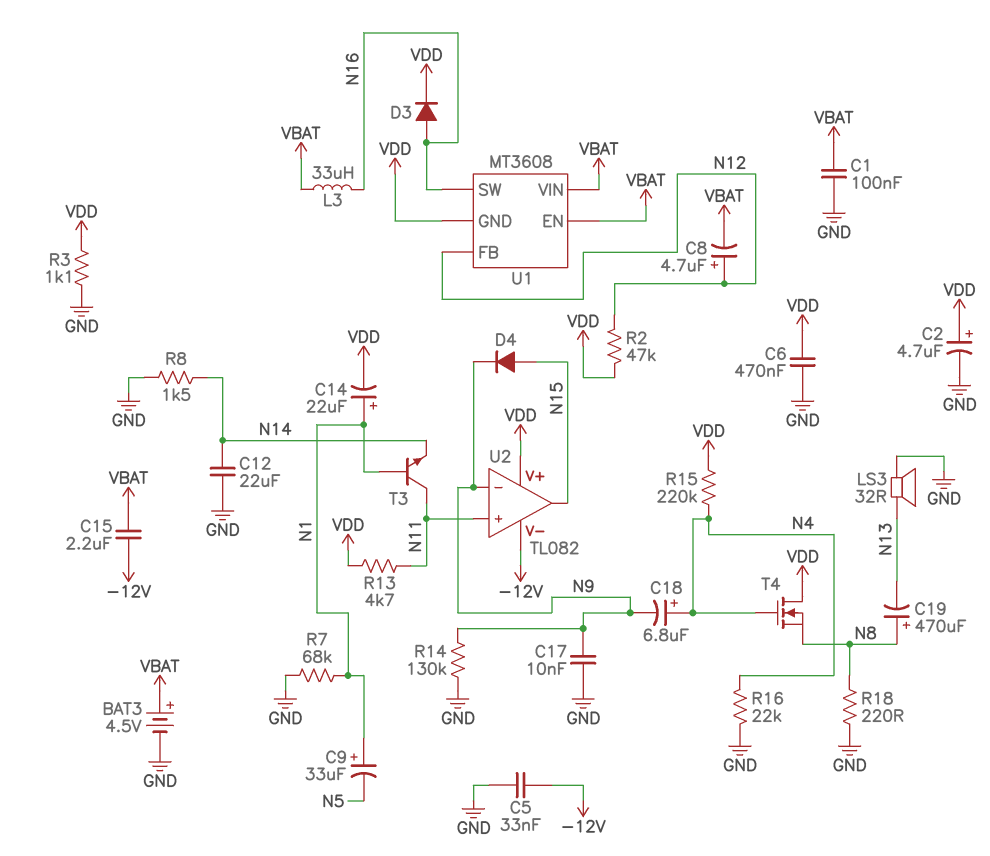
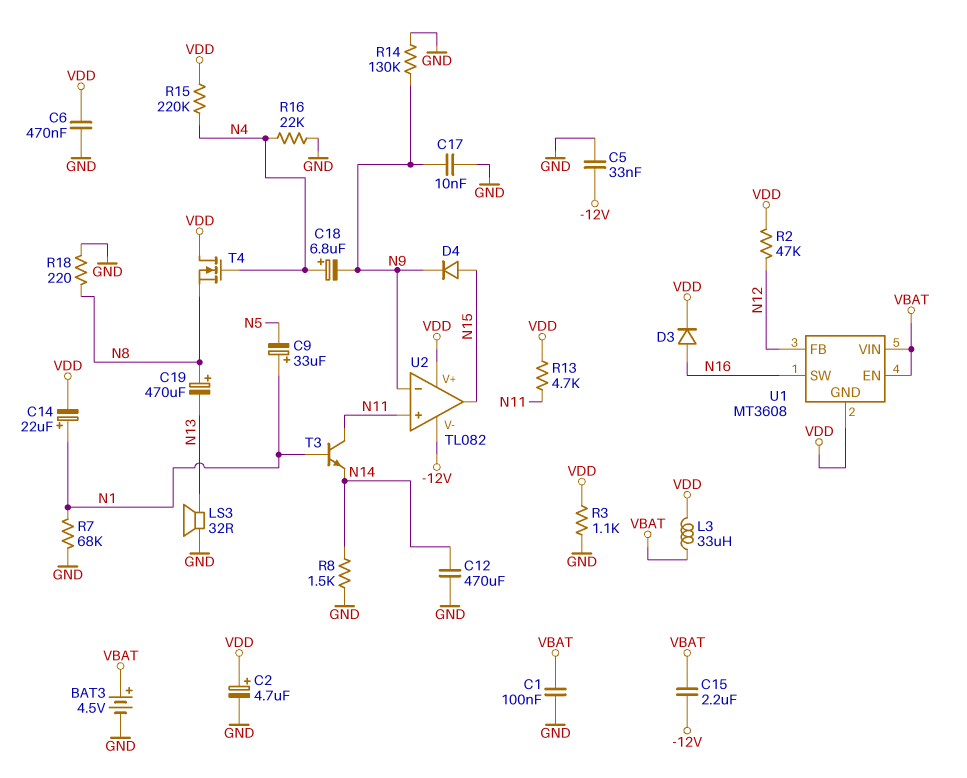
C8: 4.7uF (plus N12, minus VBAT) -> none
C12: 22uF (GND, N14) -> 470uF (GND, N14)
L3: 33uH (N16, VBAT) -> 33uH (VBAT, VDD)

